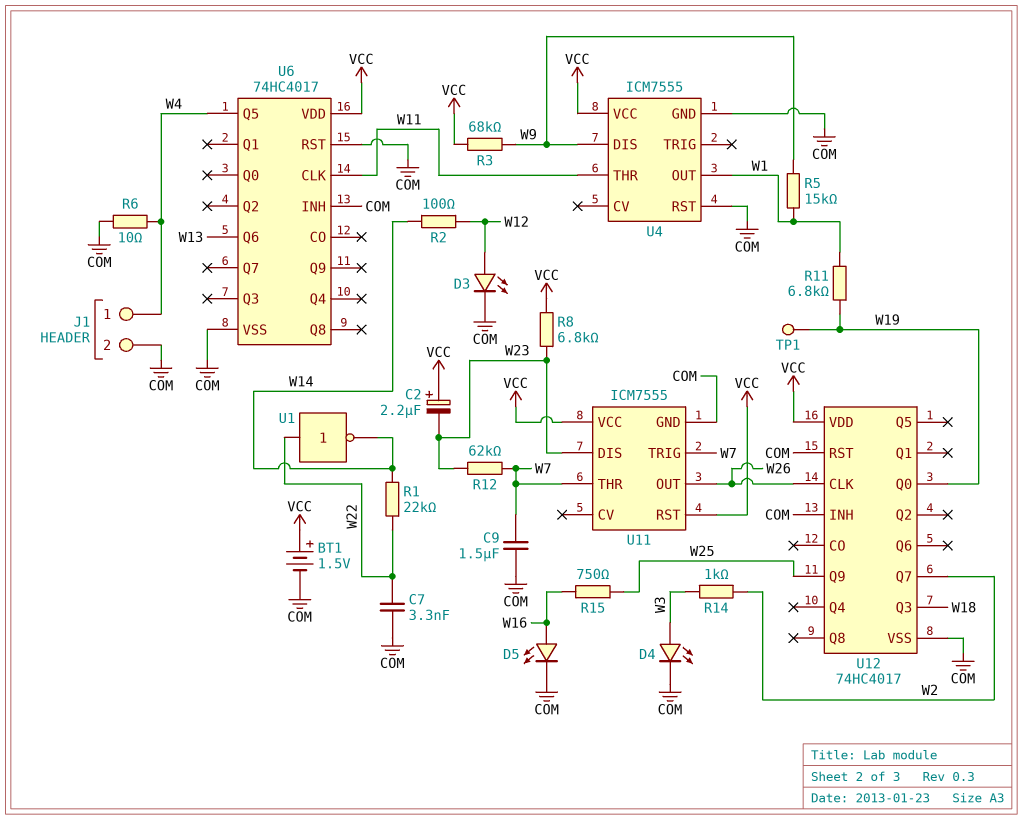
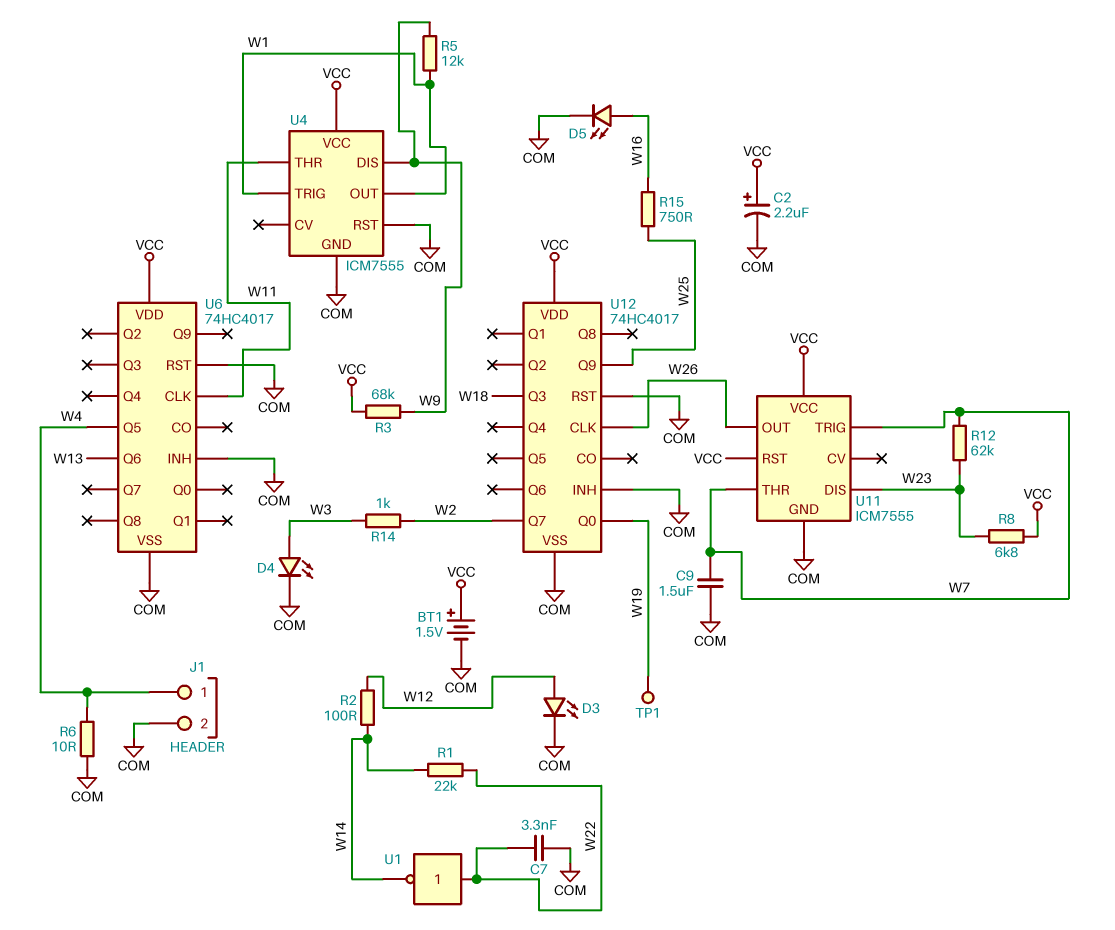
C2: 2.2uF (plus VCC, minus W23) -> 2.2uF (plus VCC, minus COM)
R5: 15k (W1, W9) -> 12k (W1, W9)
R11: 6.8k (W1, W19) -> none
U4 pin TRIG: none -> W1

